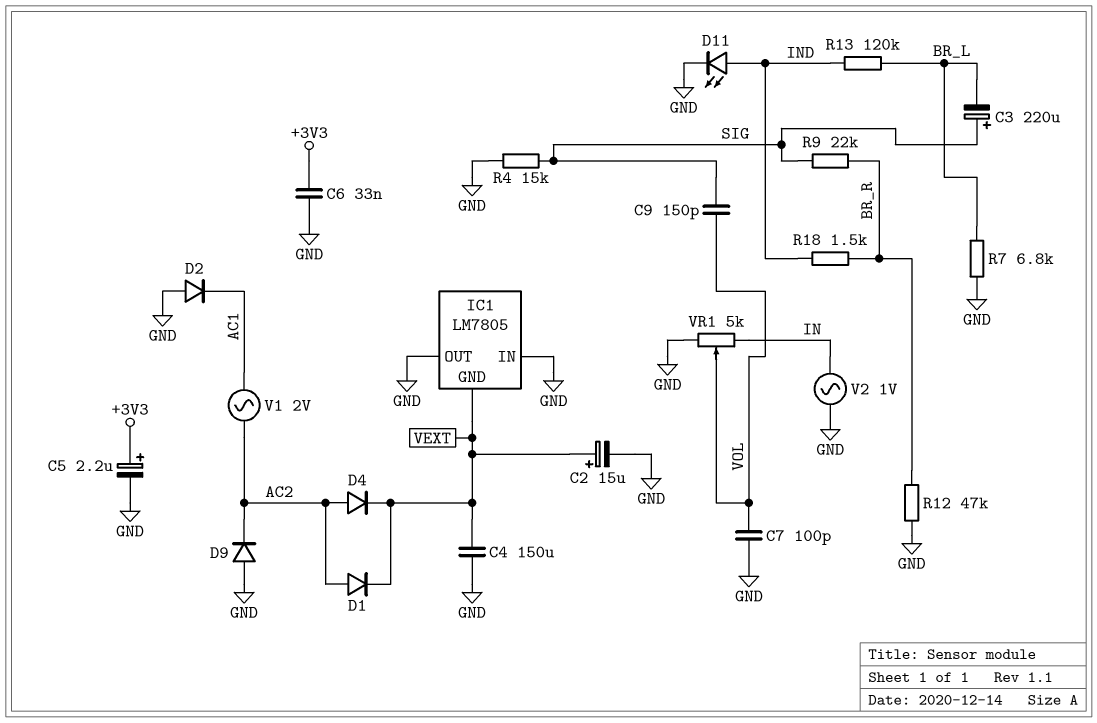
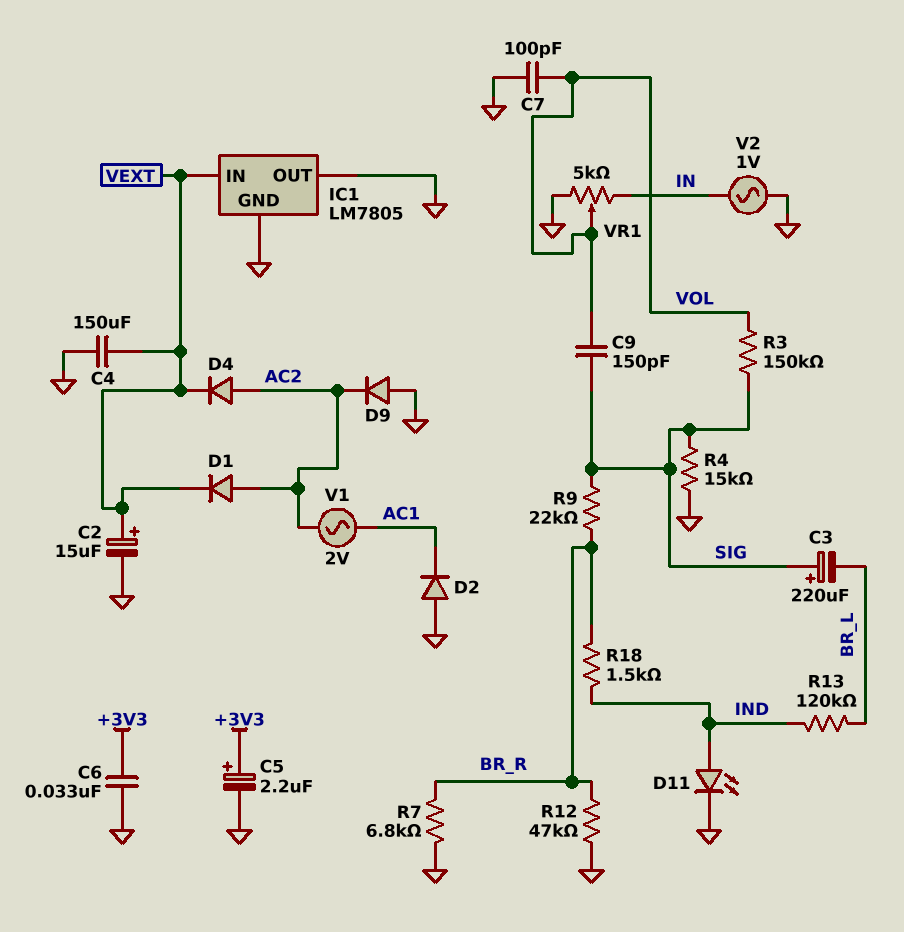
IC1 pin GND: VEXT -> GND
IC1 pin IN: GND -> VEXT
R3: none -> 150k (SIG, VOL)
R7: 6.8k (BR_L, GND) -> 6.8k (BR_R, GND)

